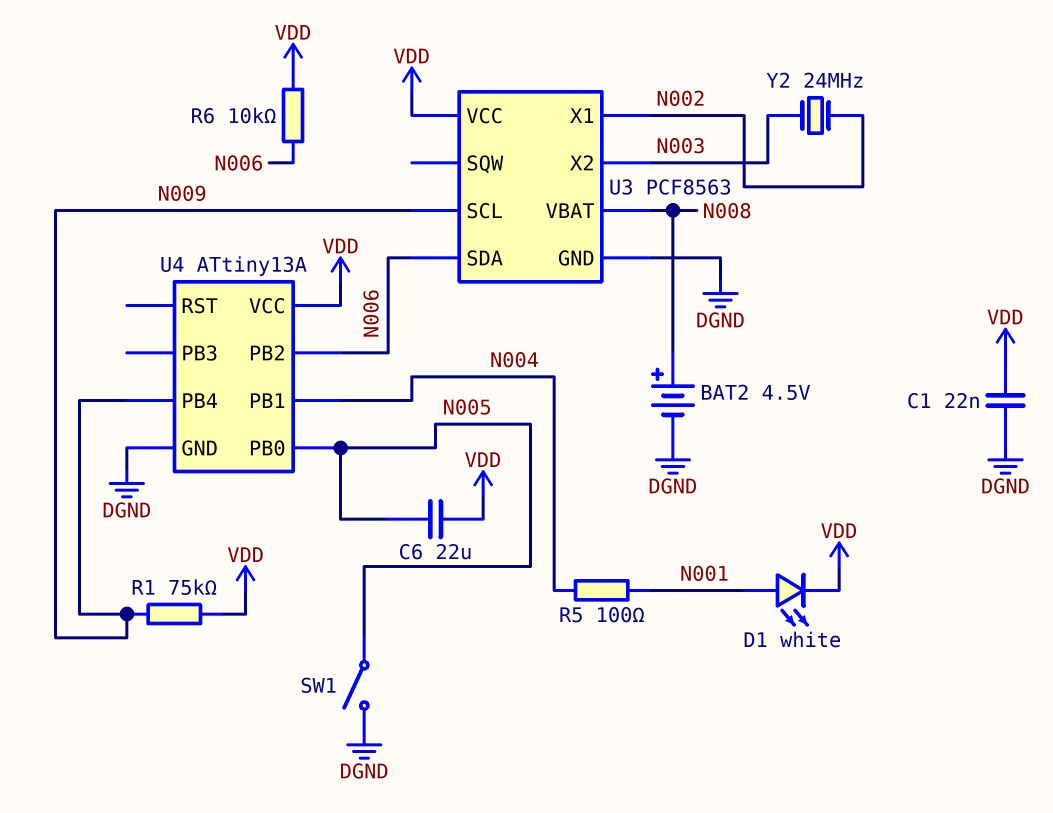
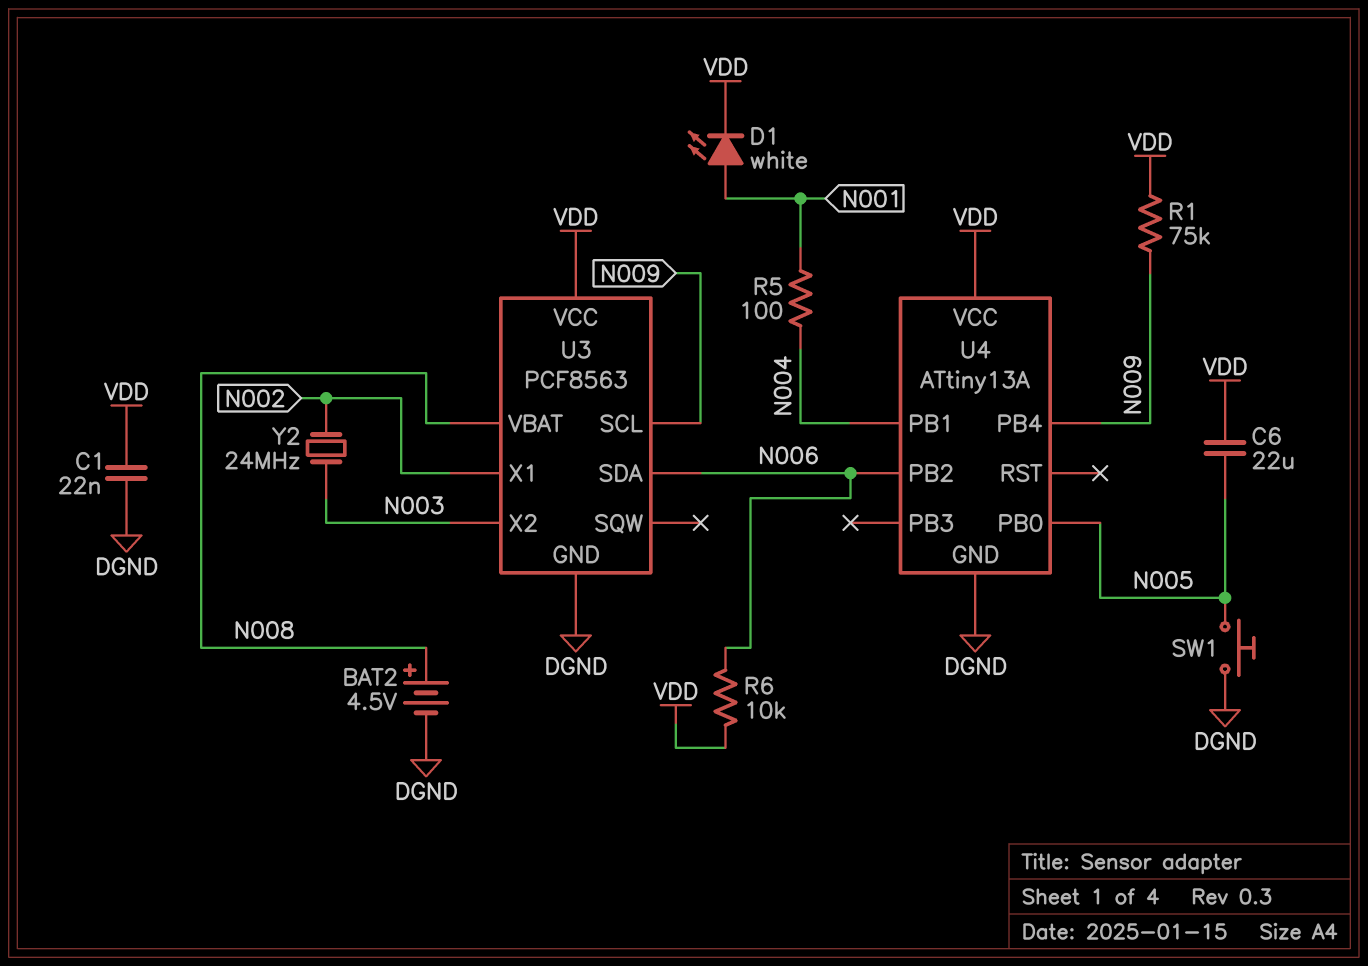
SW1: switch (DGND, N005) -> button (DGND, N005)

